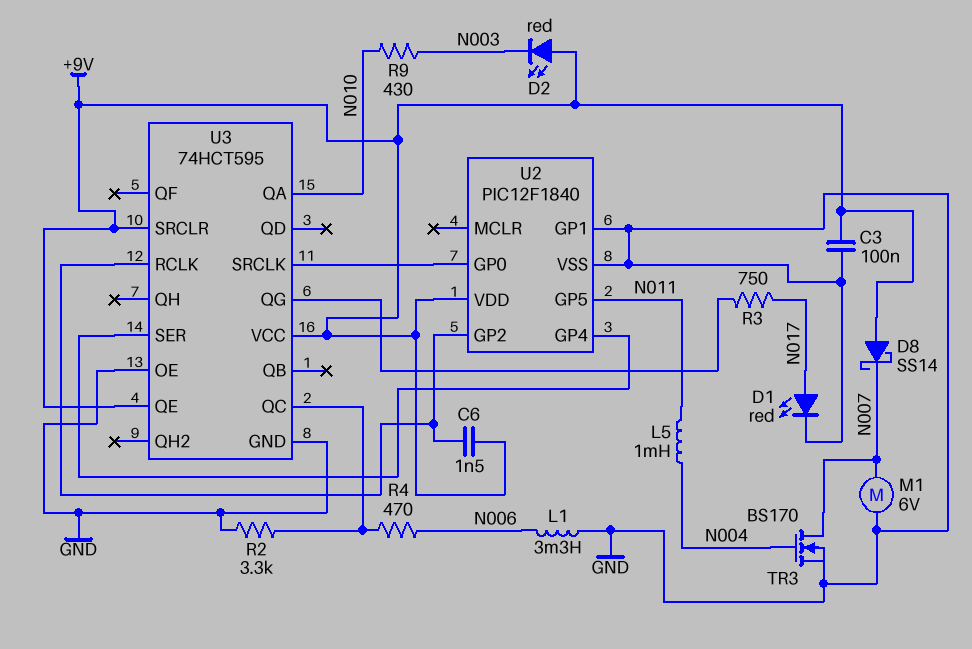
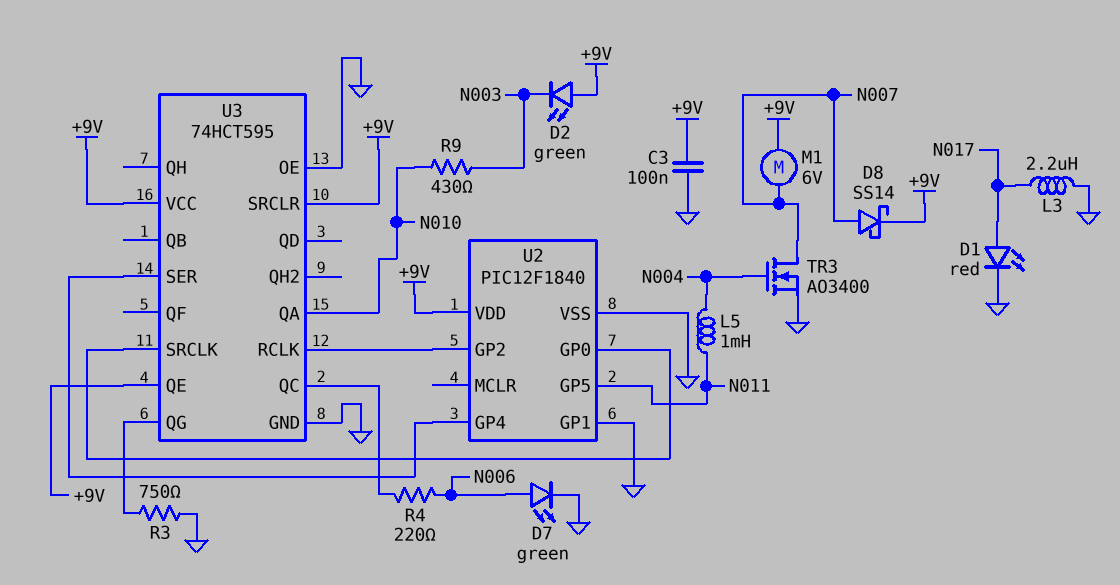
C6: 1.5nF (+9V, U2/GP2) -> none
D2: LED red (A +9V, K N003) -> LED green (A +9V, K N003)
D7: none -> LED green (A N006, K GND)
D8: schottky SS14 (A +9V, K N007) -> schottky SS14 (A N007, K +9V)
L1: 3.3mH (GND, N006) -> none
L3: none -> 2.2uH (GND, N017)
M1: motor 6V (GND, N007) -> motor 6V (+9V, N007)
R2: 3.3k (GND, U3/QC) -> none
R3: 750 (N017, U3/QG) -> 750 (GND, U3/QG)
R4: 470 (N006, U3/QC) -> 220 (N006, U3/QC)
TR3: NMOS BS170 (G N004, D N007, S GND) -> NMOS AO3400 (G N004, D N007, S GND)

